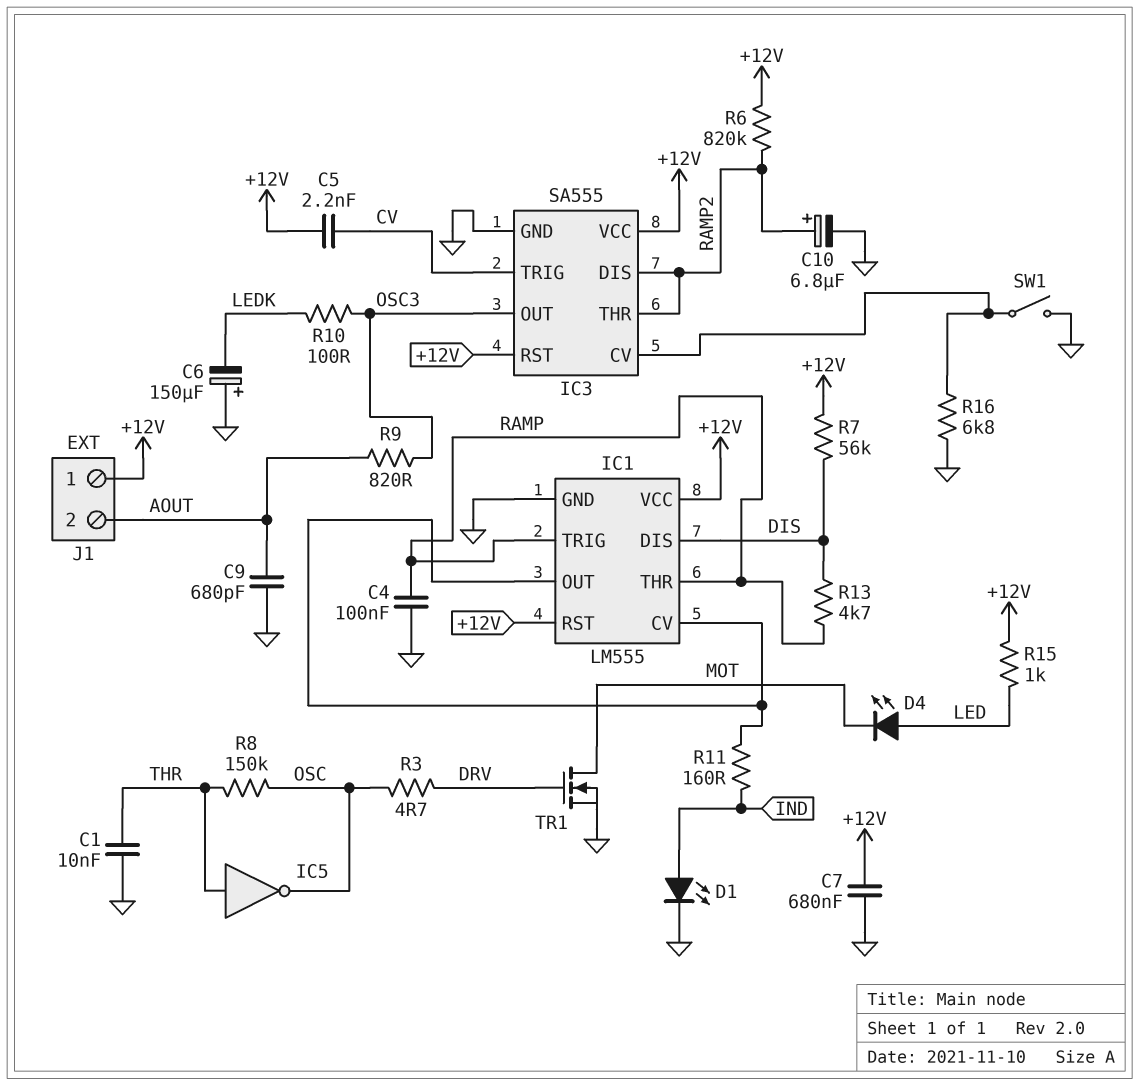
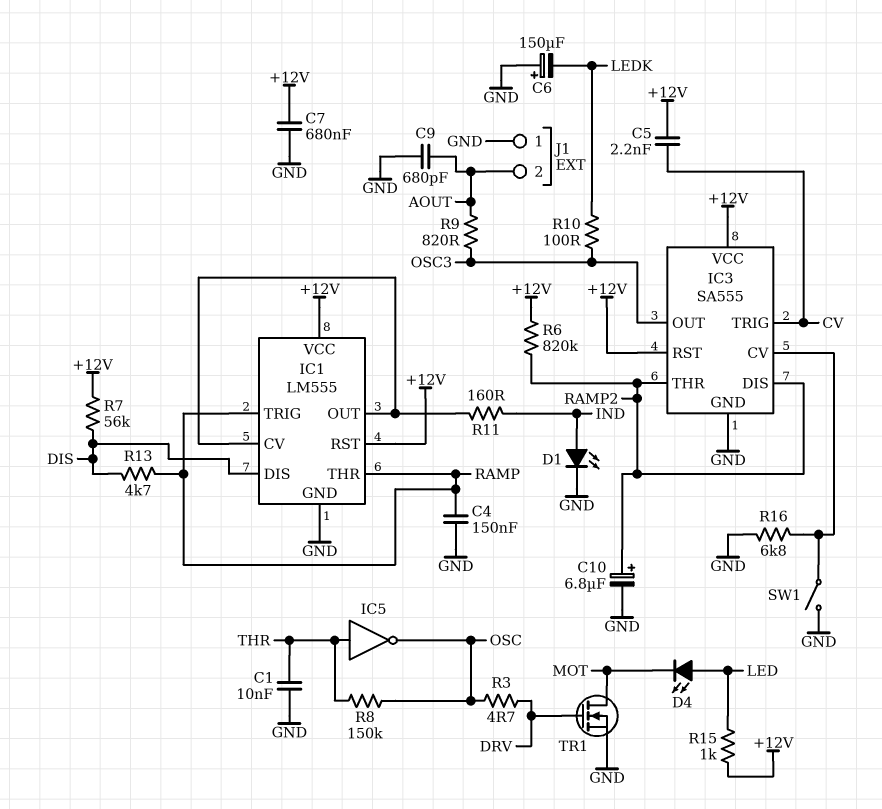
C4: 100nF (GND, RAMP) -> 150nF (GND, RAMP)
J1 pin 1: +12V -> GND

